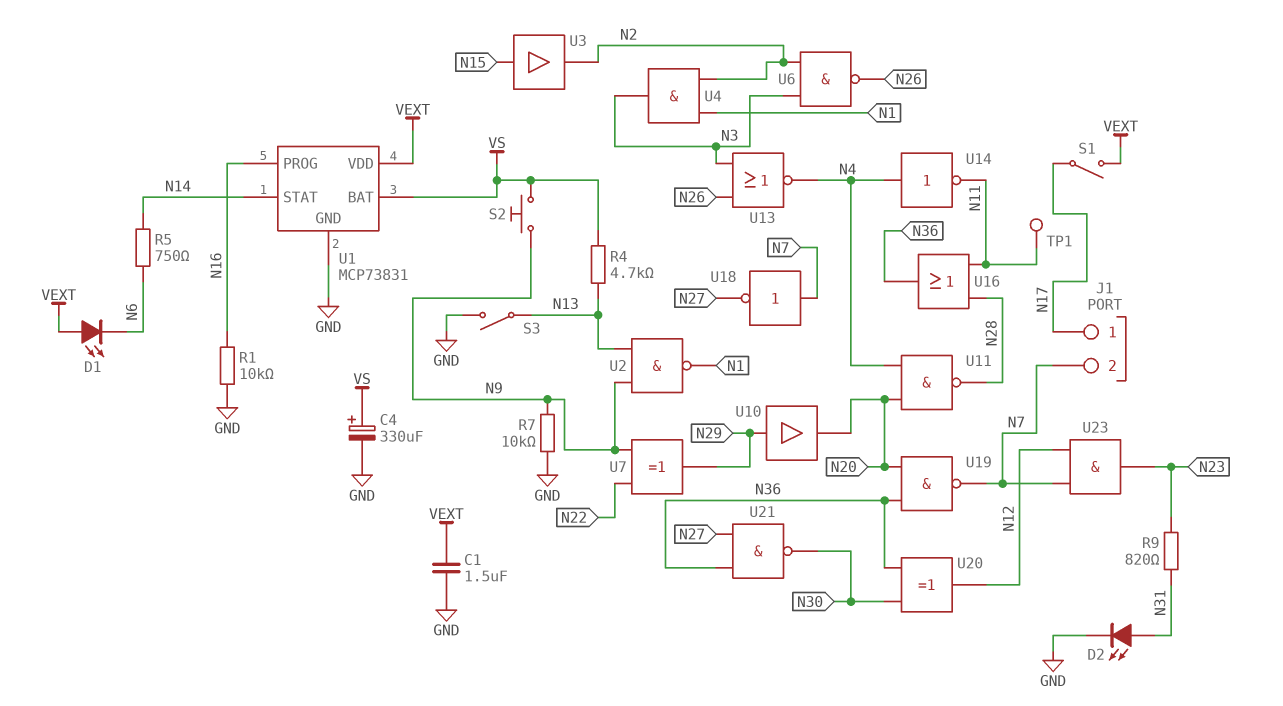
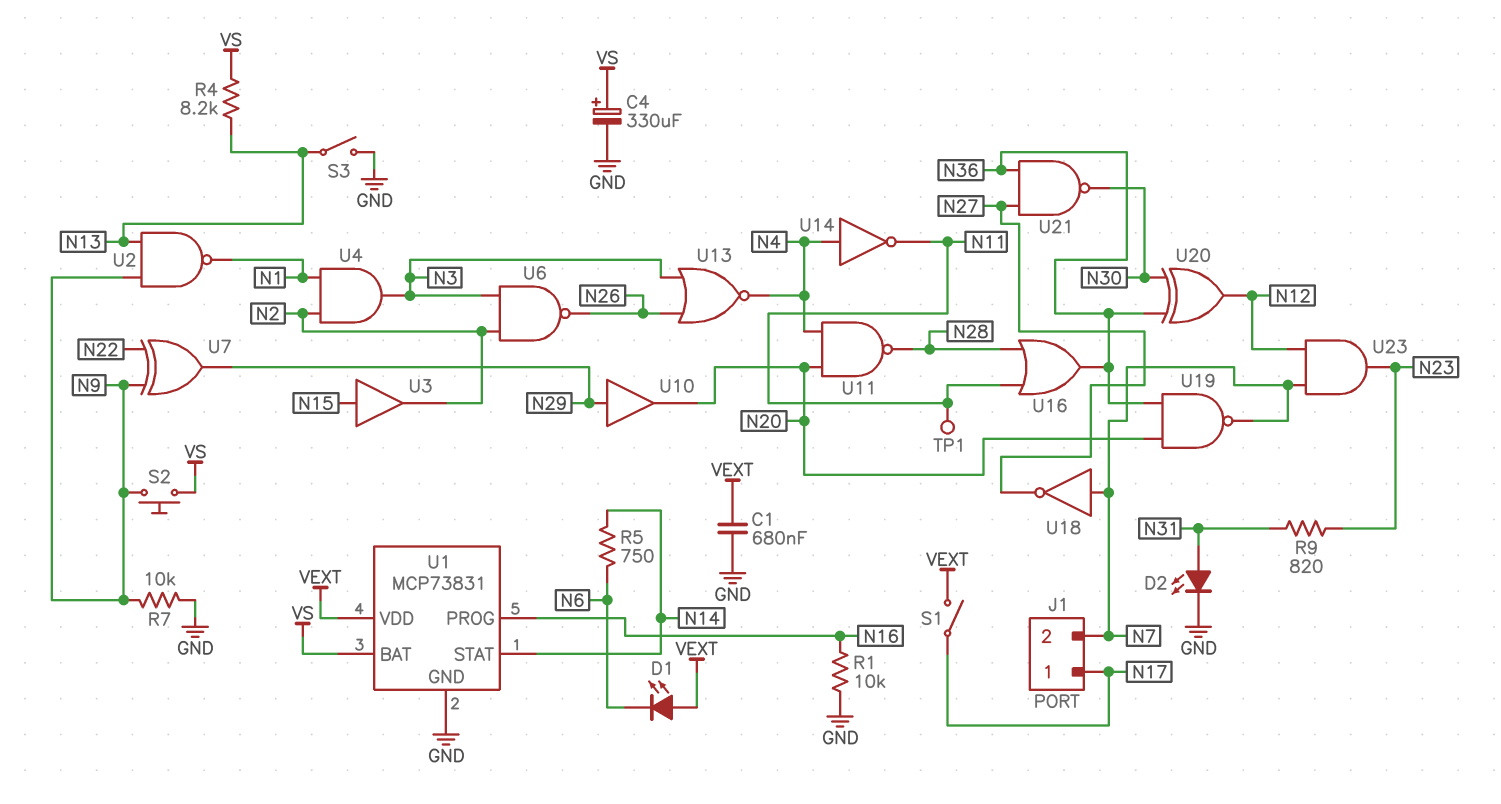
C1: 1.5uF (GND, VEXT) -> 680nF (GND, VEXT)
R4: 4.7k (N13, VS) -> 8.2k (N13, VS)

